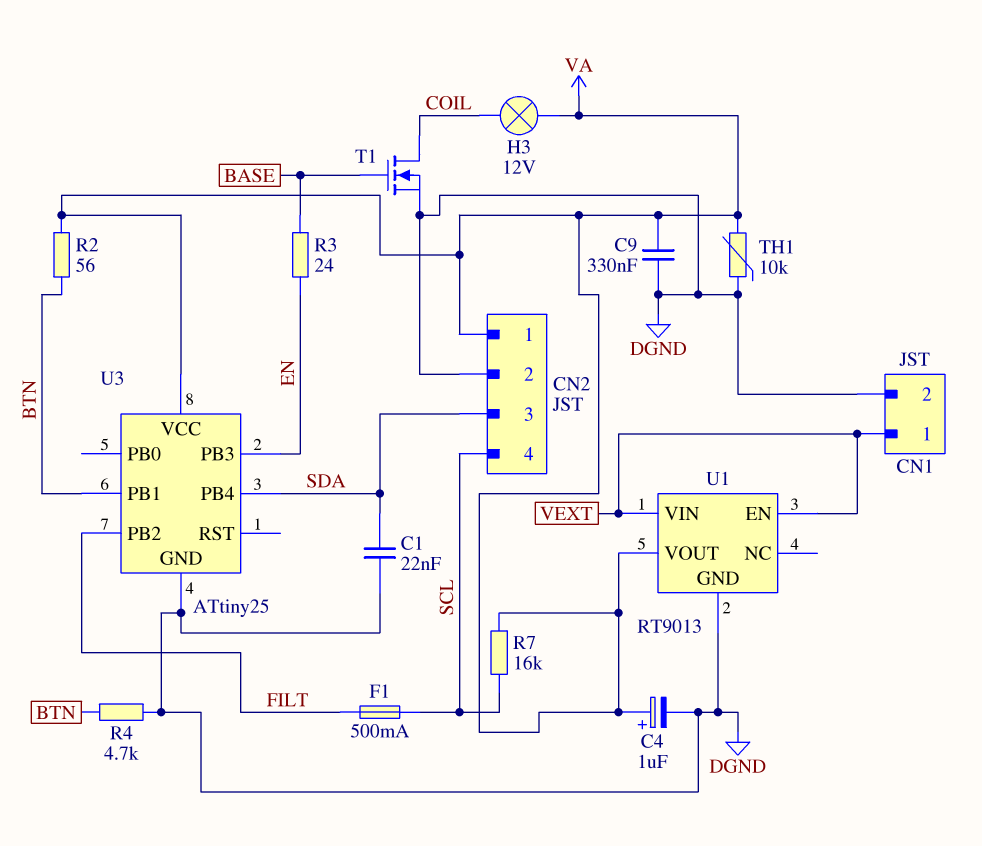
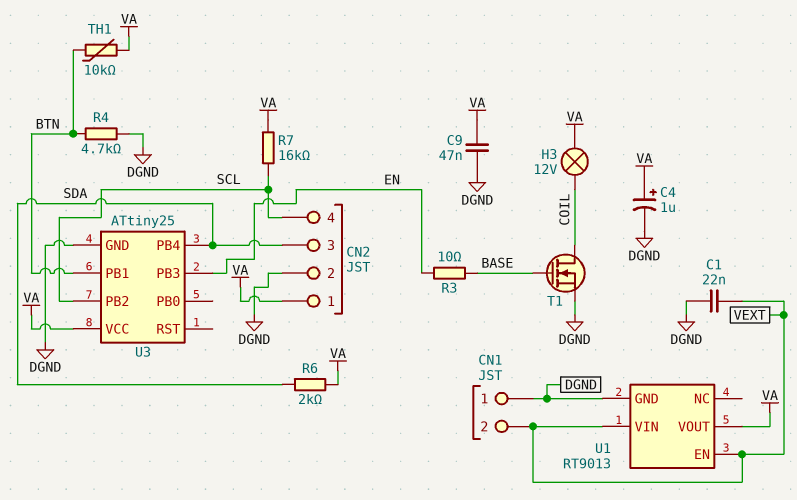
C1: 22nF (DGND, SDA) -> 22nF (DGND, VEXT)
C9: 330nF (DGND, VA) -> 47nF (DGND, VA)
CN1 pin 1: VEXT -> DGND
CN1 pin 2: DGND -> VEXT
F1: 500mA (FILT, SCL) -> none
R2: 56 (BTN, VA) -> none
R3: 24 (BASE, EN) -> 10 (BASE, EN)
R6: none -> 2k (SDA, VA)
TH1: 10k (DGND, VA) -> 10k (BTN, VA)
U3 pin PB2: FILT -> SCL

